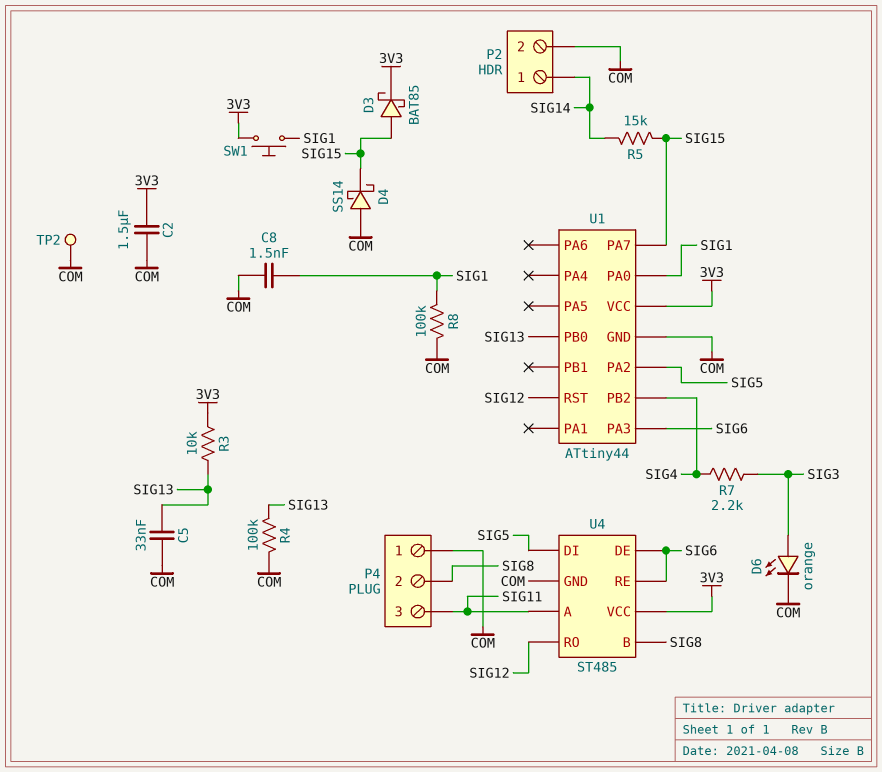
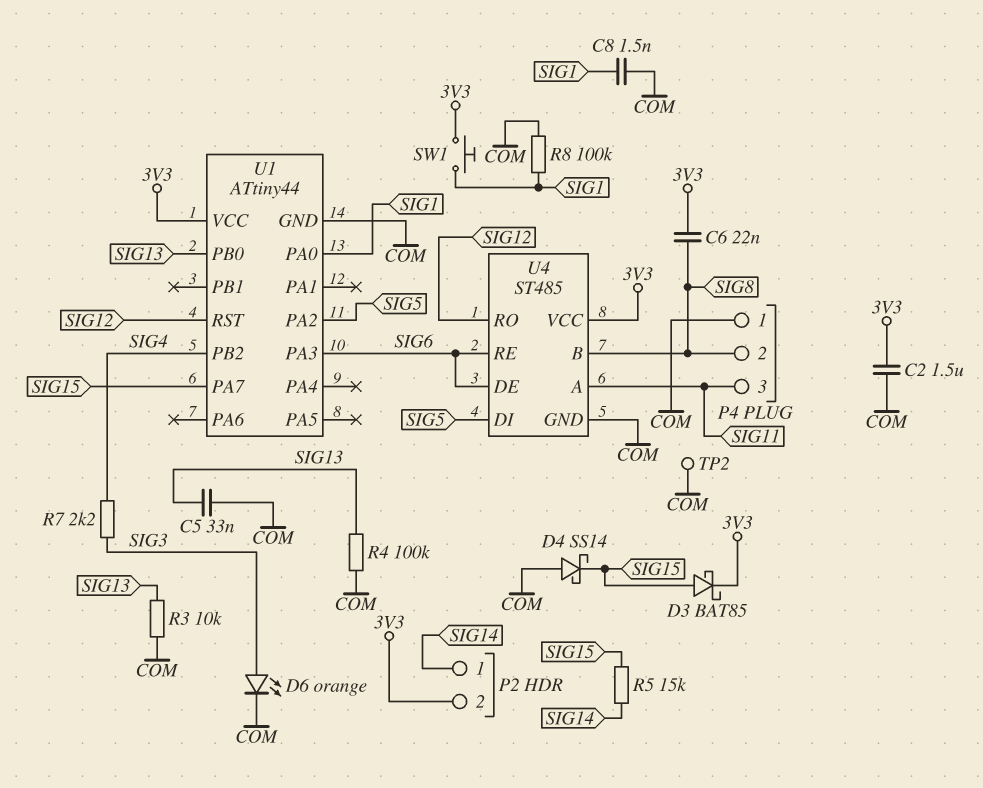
C6: none -> 22nF (3V3, SIG8)
P2 pin 2: COM -> 3V3
R3: 10k (3V3, SIG13) -> 10k (COM, SIG13)

